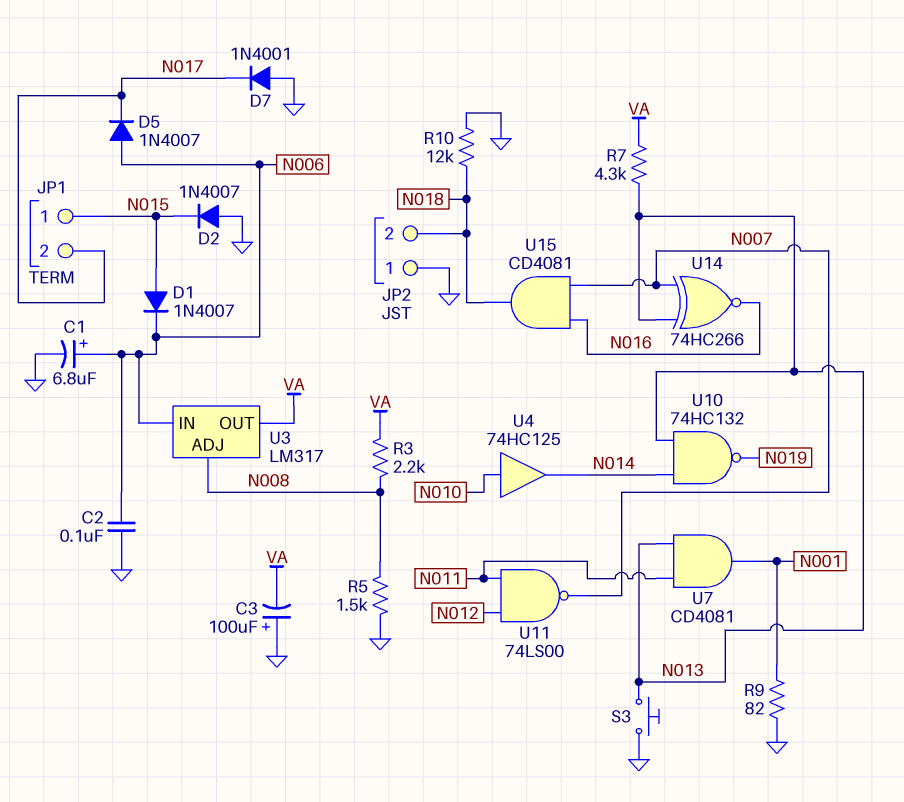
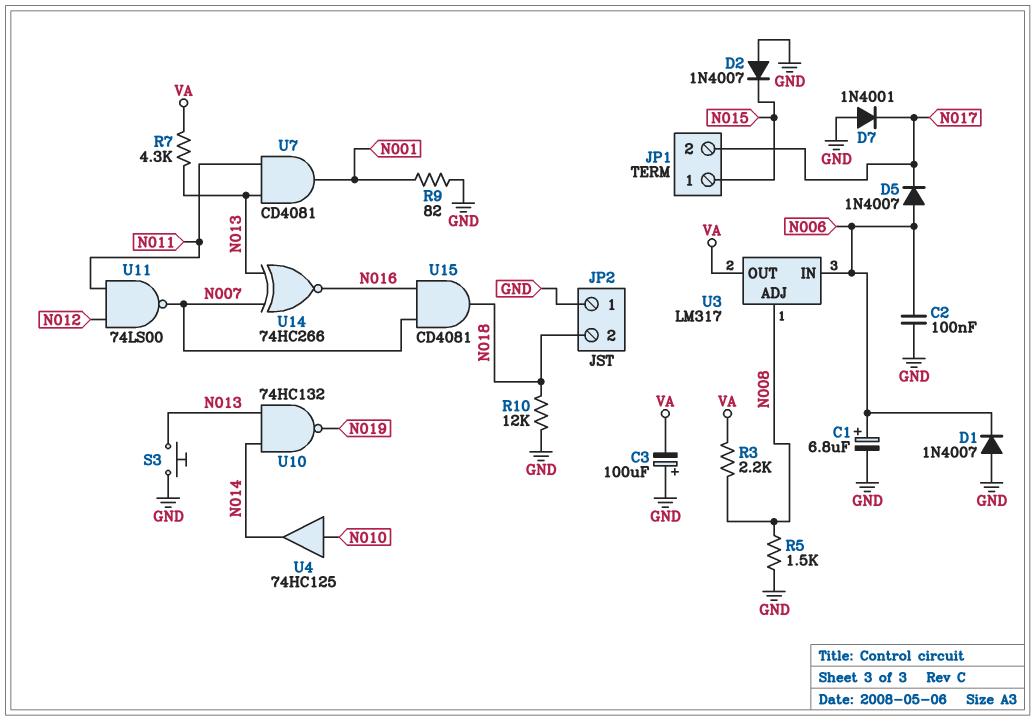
D1: diode 1N4007 (A N015, K N006) -> diode 1N4007 (A GND, K N006)

